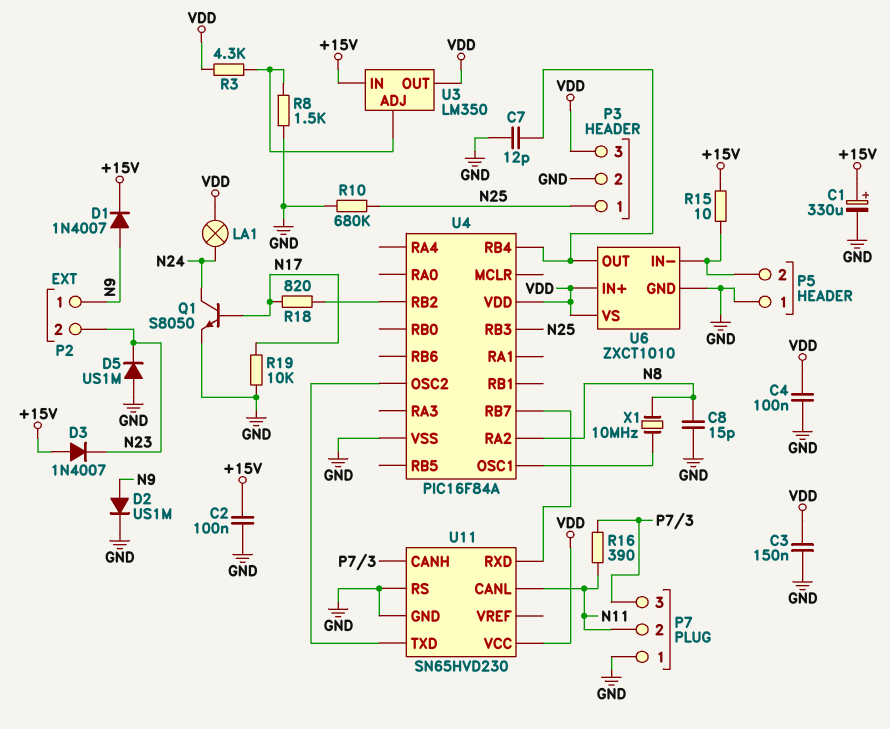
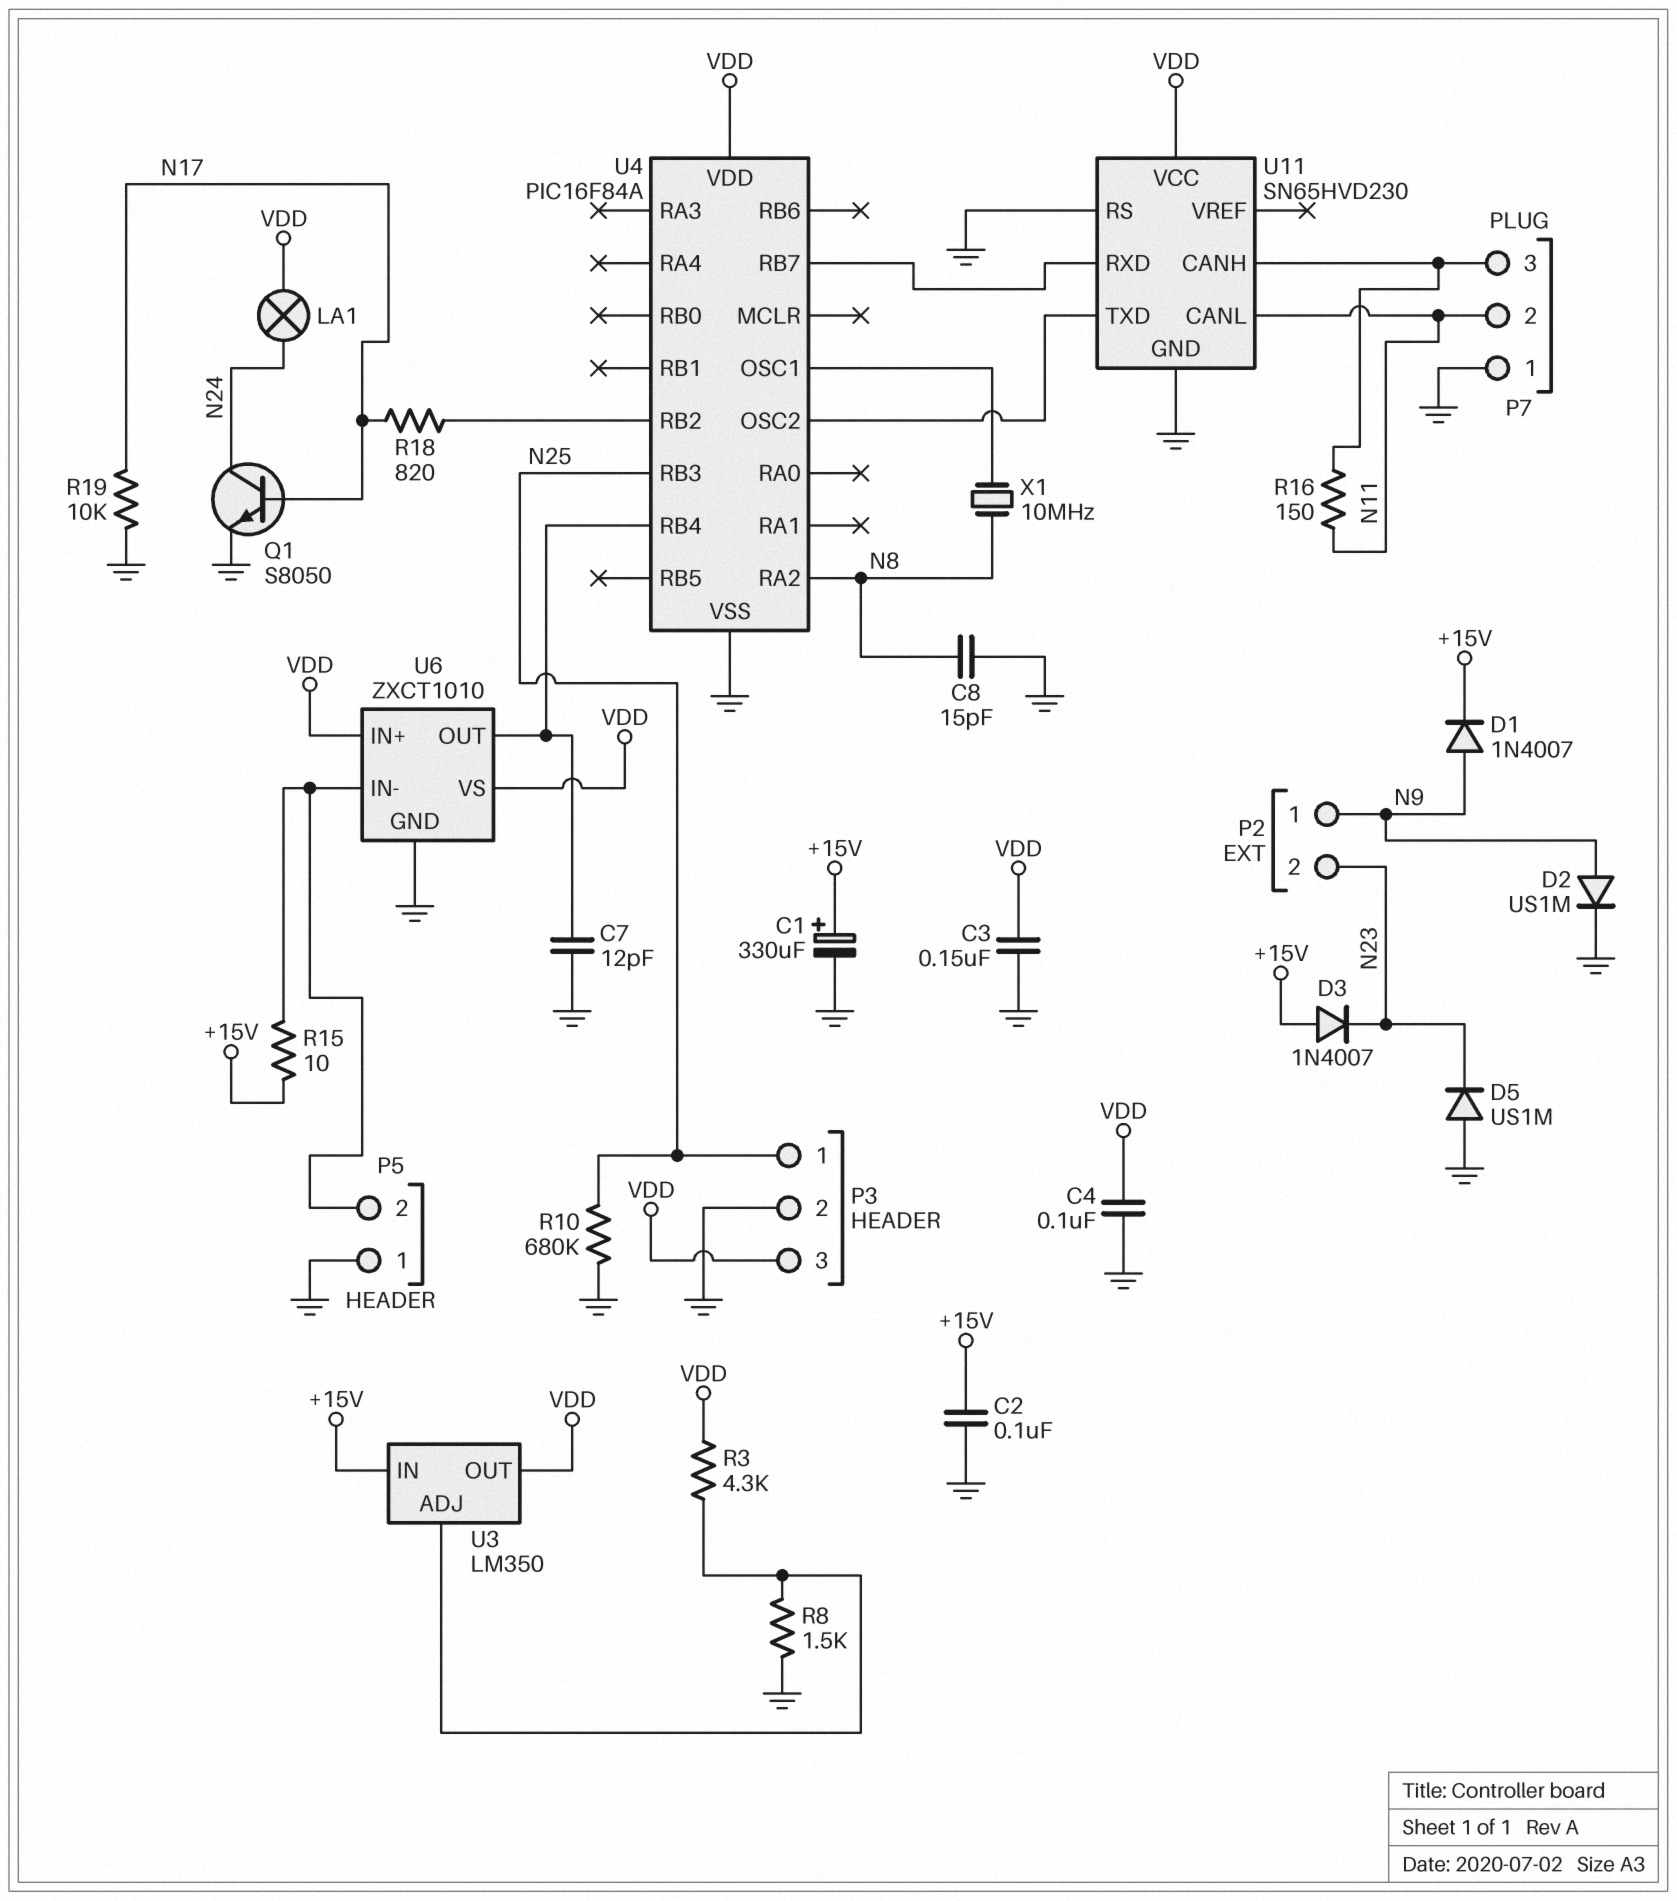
R16: 390 (N11, P7/3) -> 150 (N11, P7/3)

